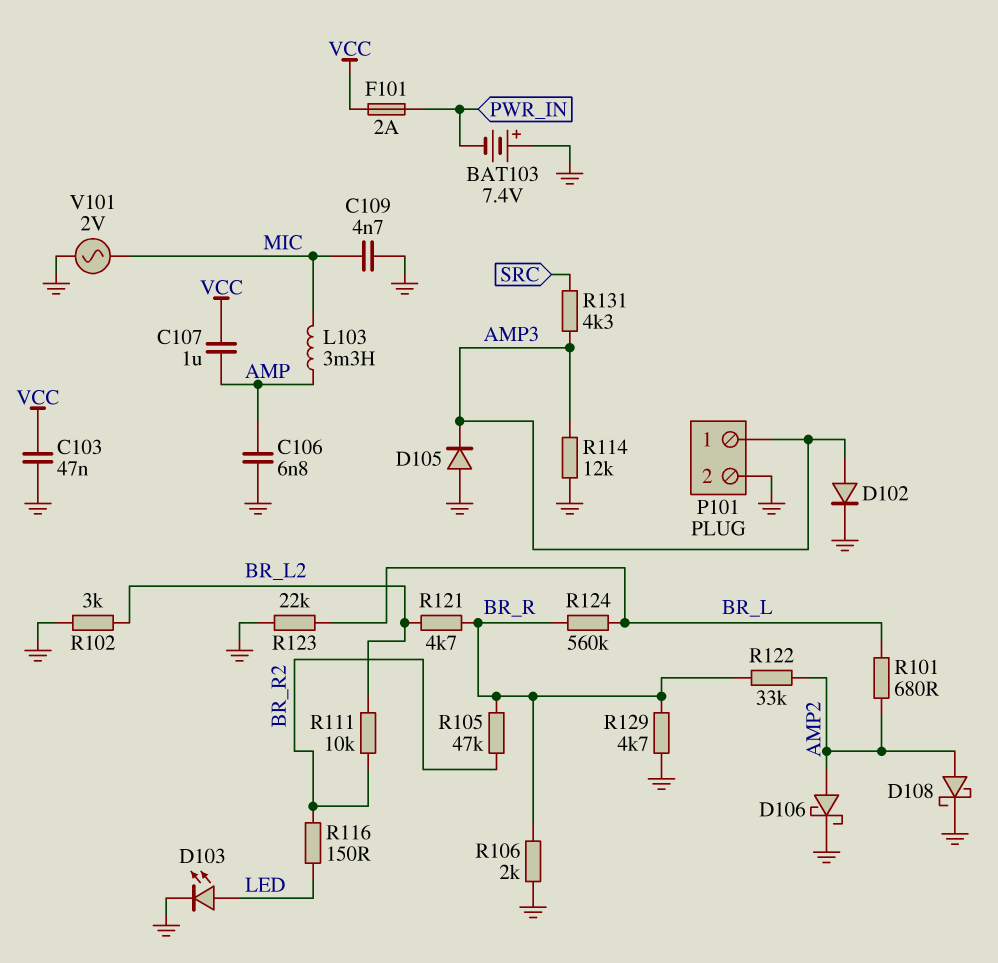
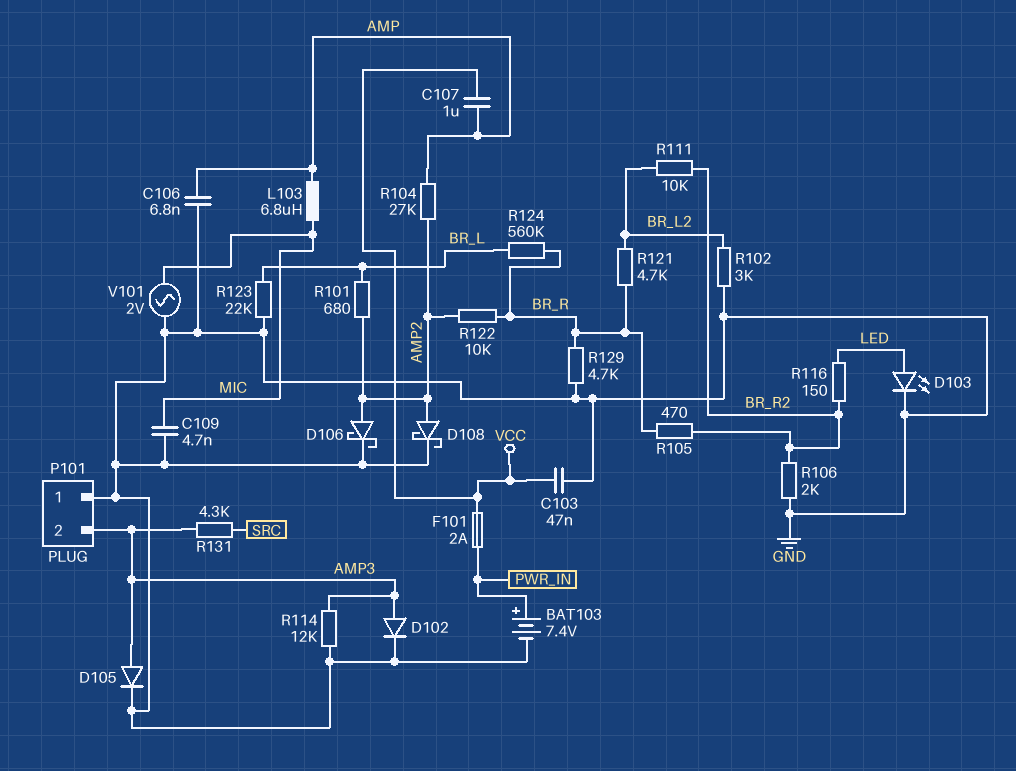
BAT103: 7.4V (plus GND, minus PWR_IN) -> 7.4V (plus PWR_IN, minus GND)
D105: diode (A GND, K AMP3) -> diode (A AMP3, K GND)
L103: 3.3mH (AMP, MIC) -> 6.8uH (AMP, MIC)
P101 pin 1: AMP3 -> GND
P101 pin 2: GND -> AMP3
R104: none -> 27k (AMP, AMP2)
R105: 47k (BR_R, BR_R2) -> 470 (BR_R, BR_R2)
R106: 2k (BR_R, GND) -> 2k (BR_R2, GND)
R122: 33k (AMP2, BR_R) -> 10k (AMP2, BR_R)

